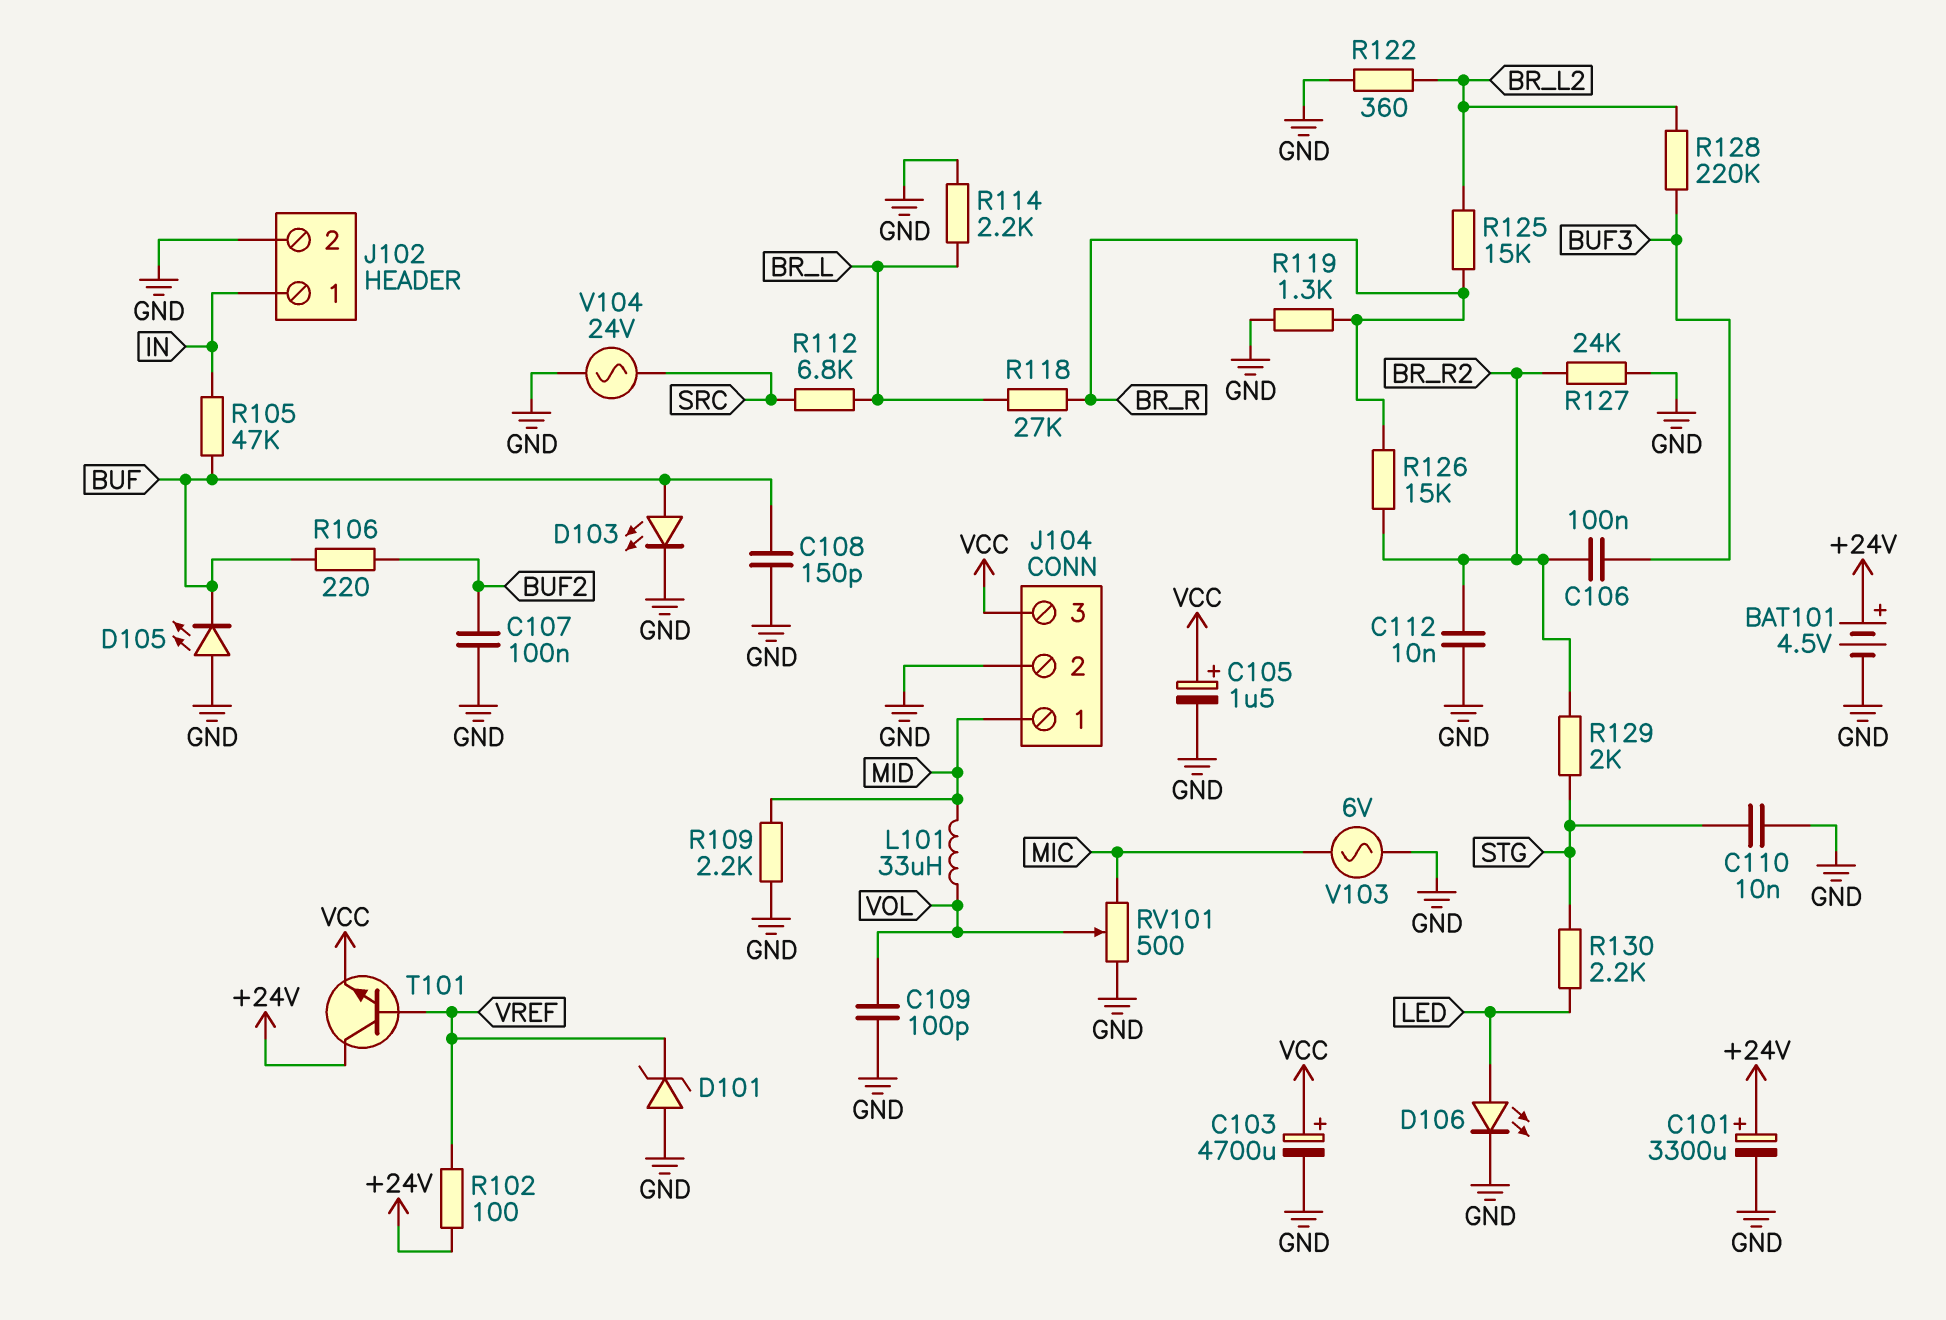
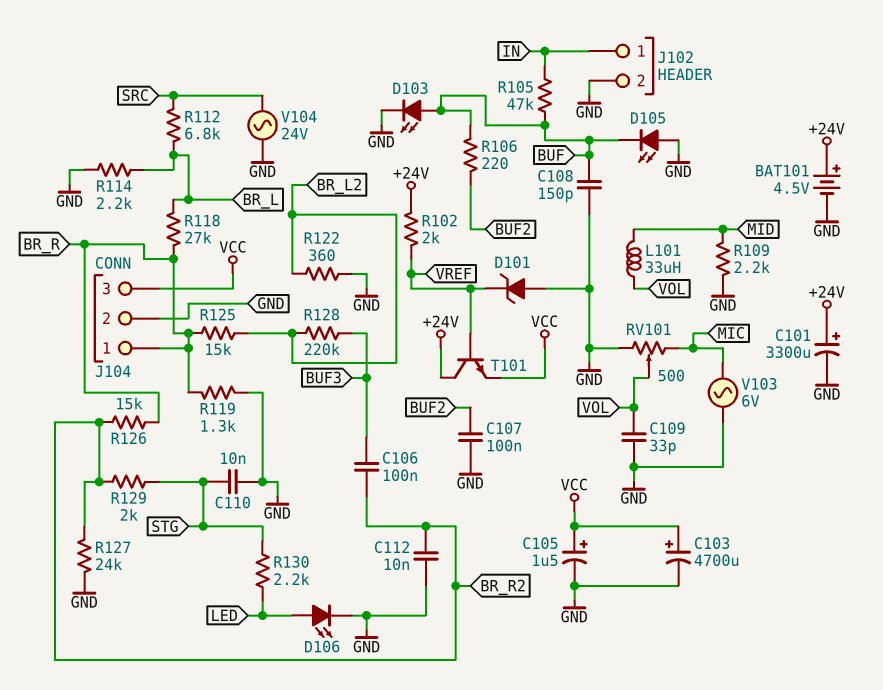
C109: 100pF (GND, VOL) -> 33pF (GND, VOL)
J104 pin 1: MID -> BR_R
R102: 100 (+24V, VREF) -> 2k (+24V, VREF)

